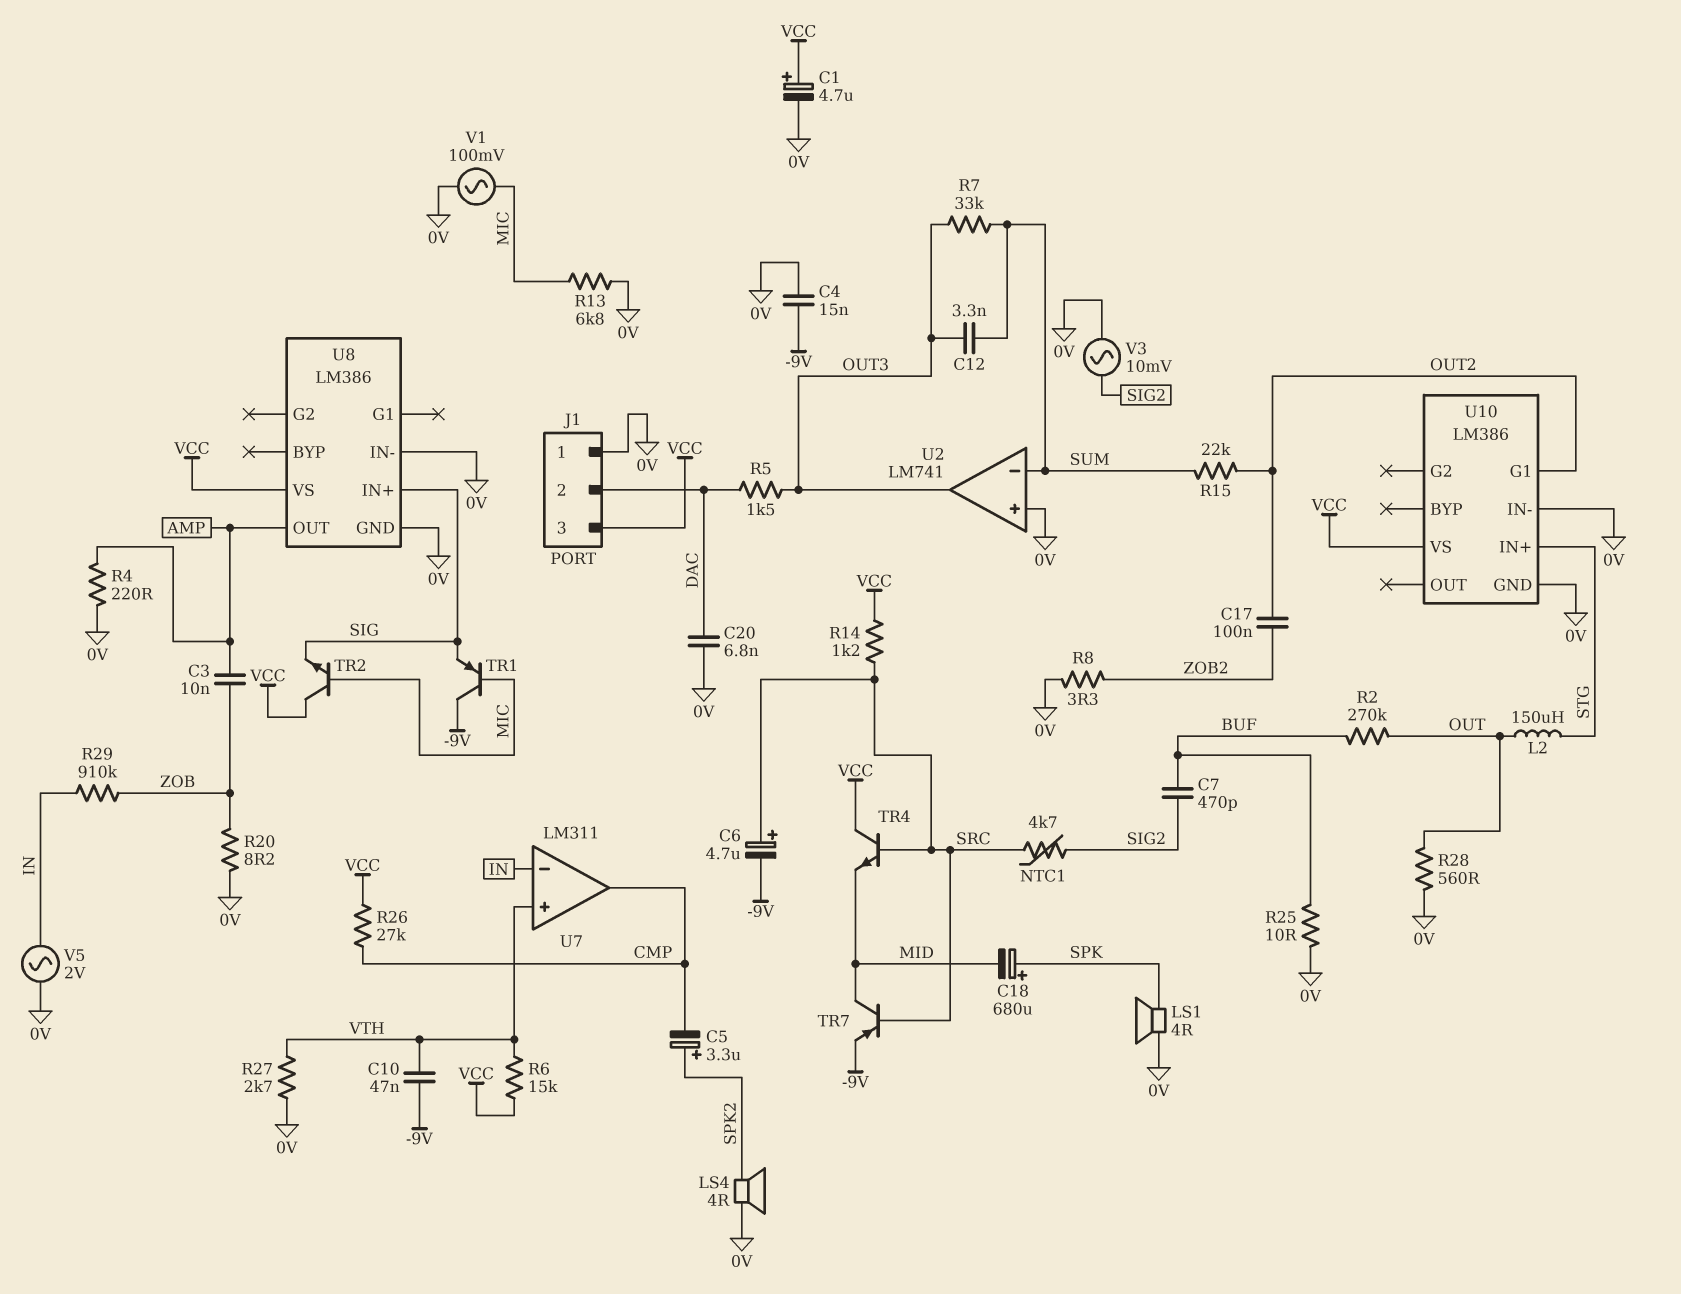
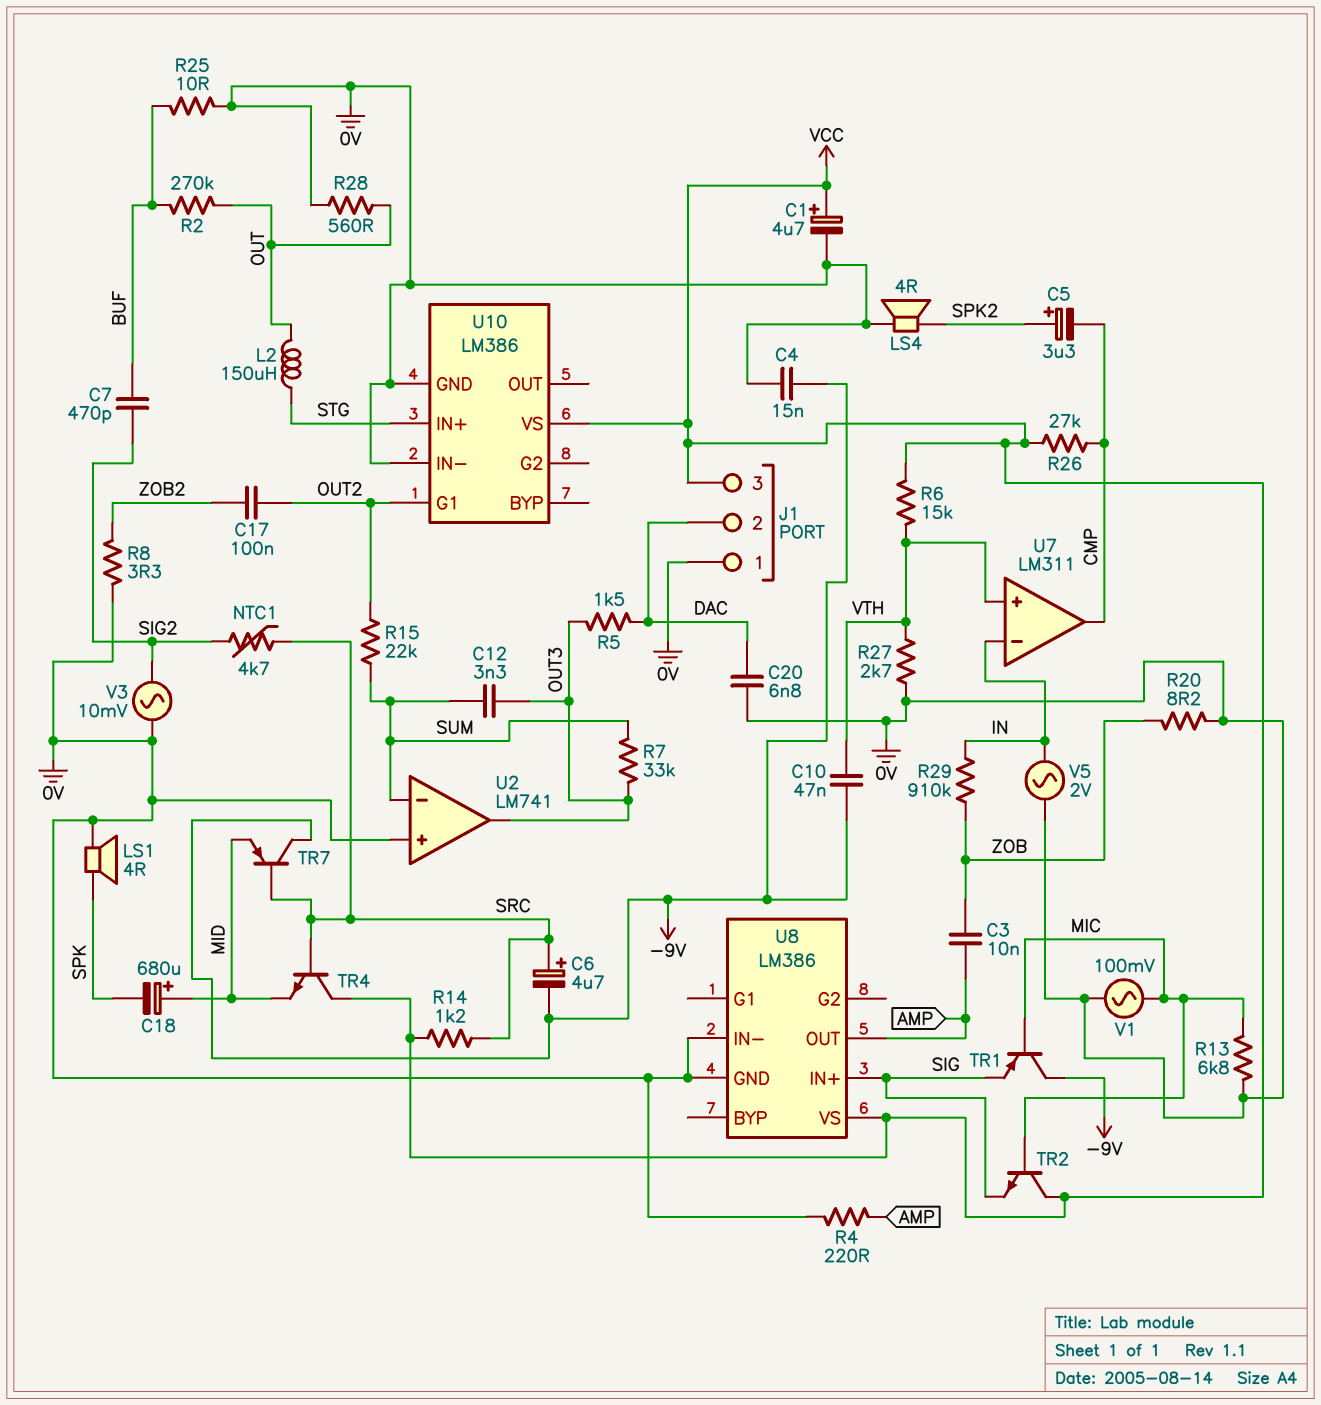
C18: 680uF (plus SPK, minus MID) -> 680uF (plus MID, minus SPK)
TR7: PNP (B SRC, C MID, E -9V) -> PNP (B SRC, C -9V, E MID)

